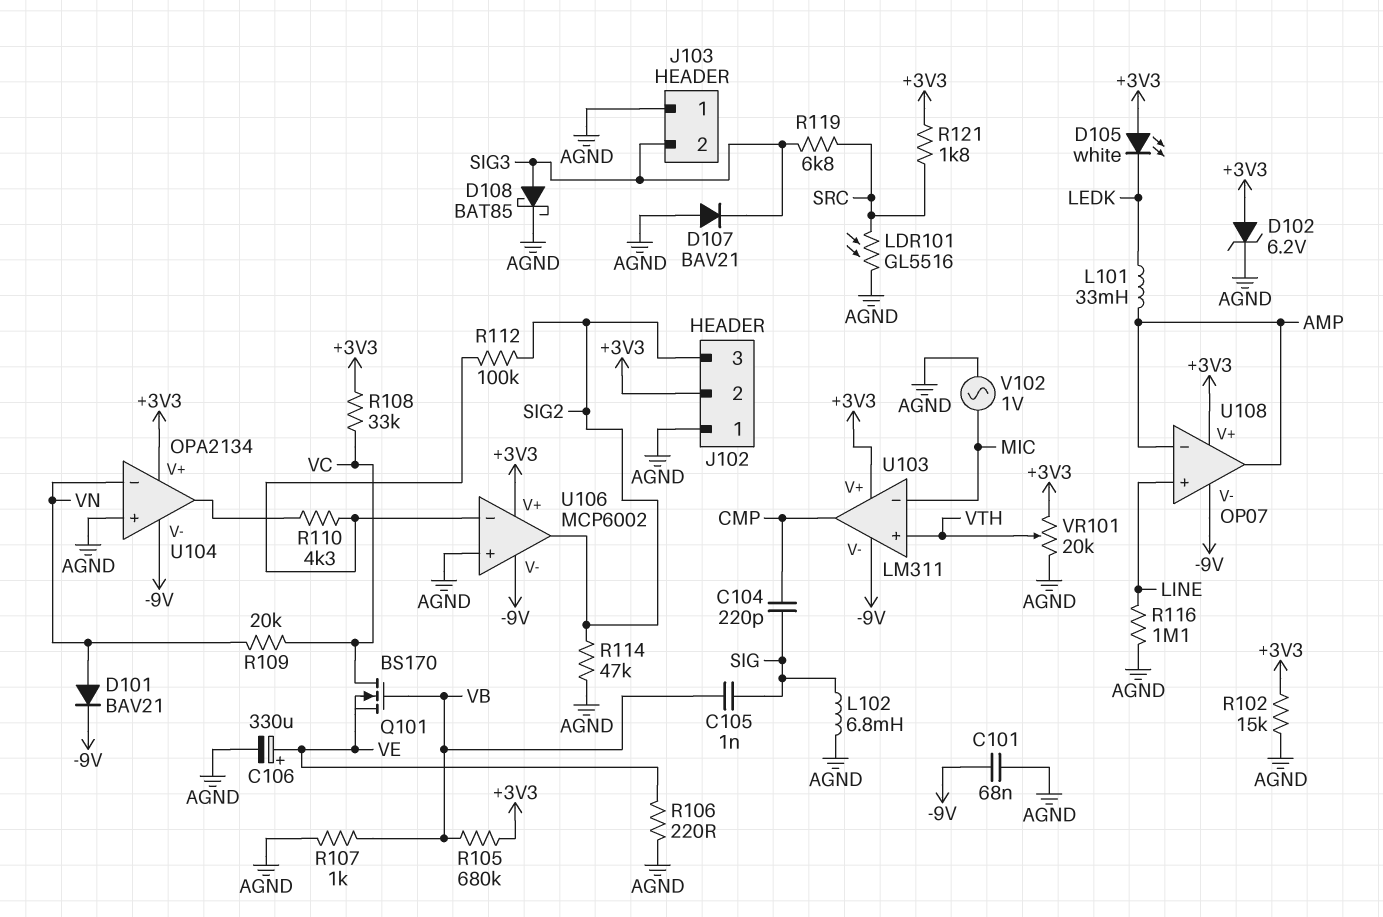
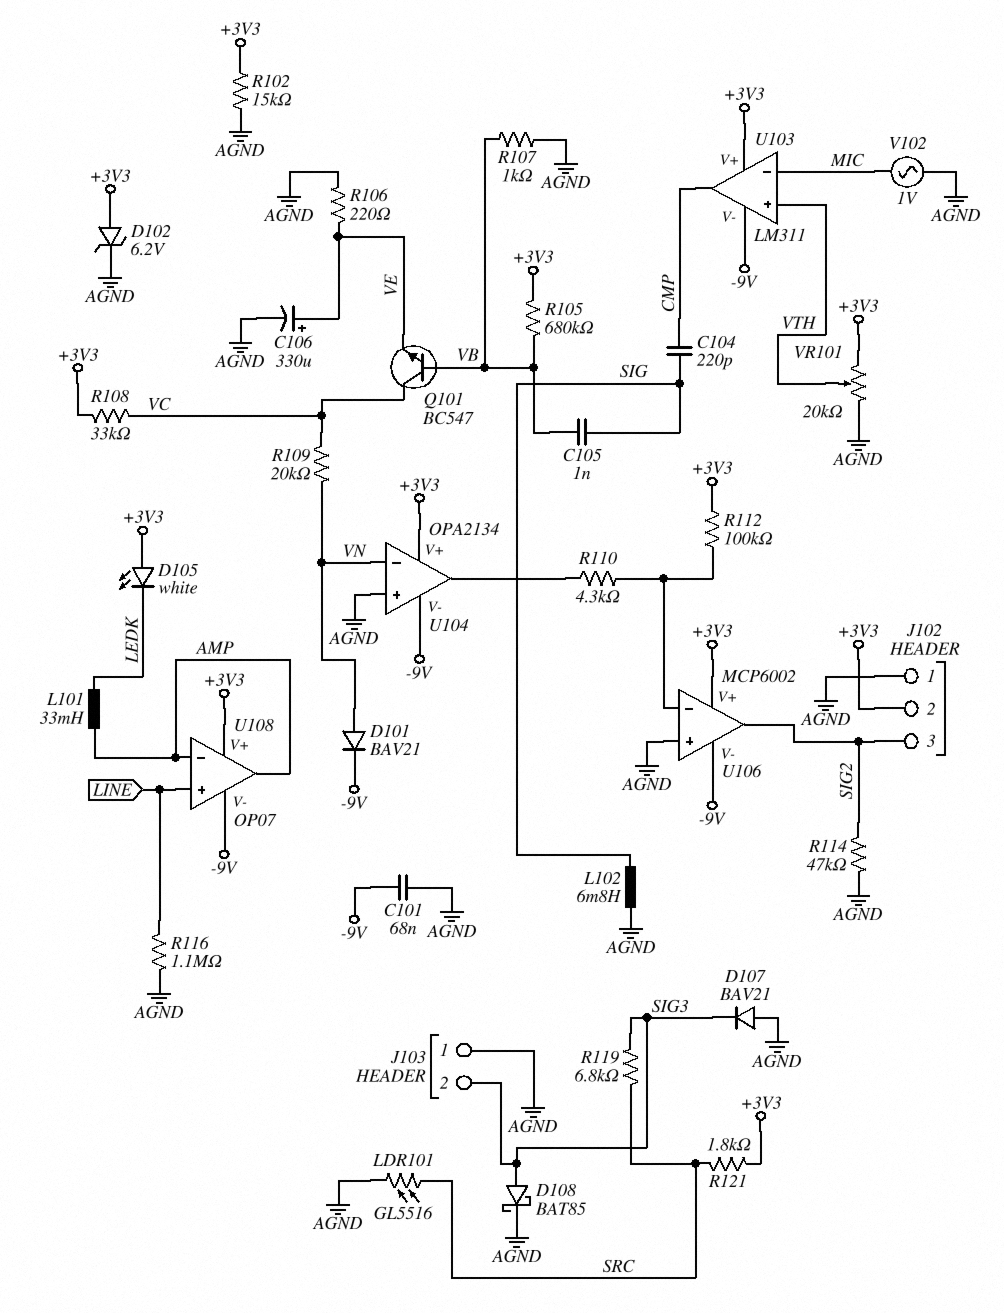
Q101: NMOS BS170 (G VB, D VC, S VE) -> NPN BC547 (B VB, C VC, E VE)
R112: 100k (SIG2, U106/in-) -> 100k (+3V3, U106/in-)

